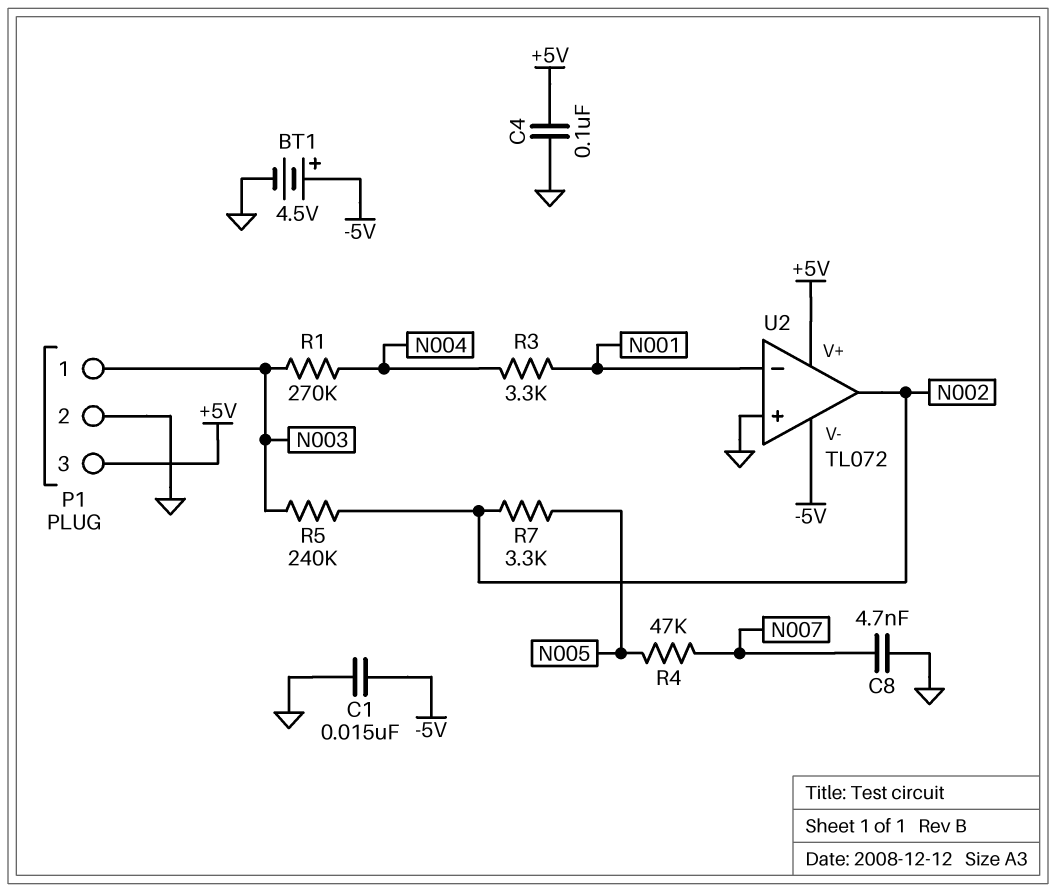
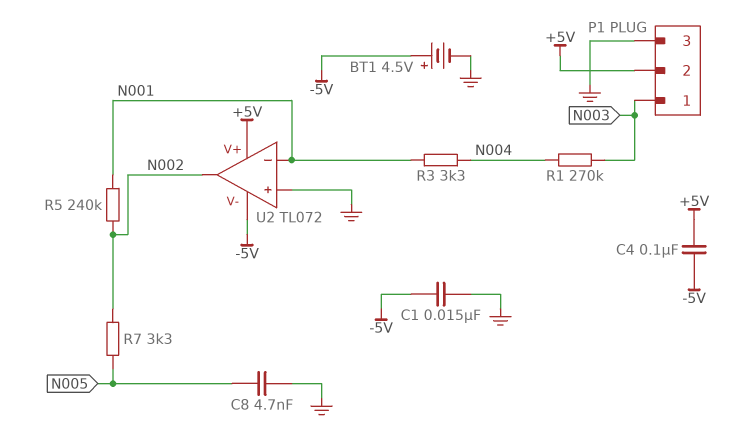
C4: 100nF (+5V, GND) -> 100nF (+5V, -5V)
C8: 4.7nF (GND, N007) -> 4.7nF (GND, N005)
P1 pin 2: GND -> +5V
P1 pin 3: +5V -> GND
R4: 47k (N005, N007) -> none
R5: 240k (N002, N003) -> 240k (N001, N002)

